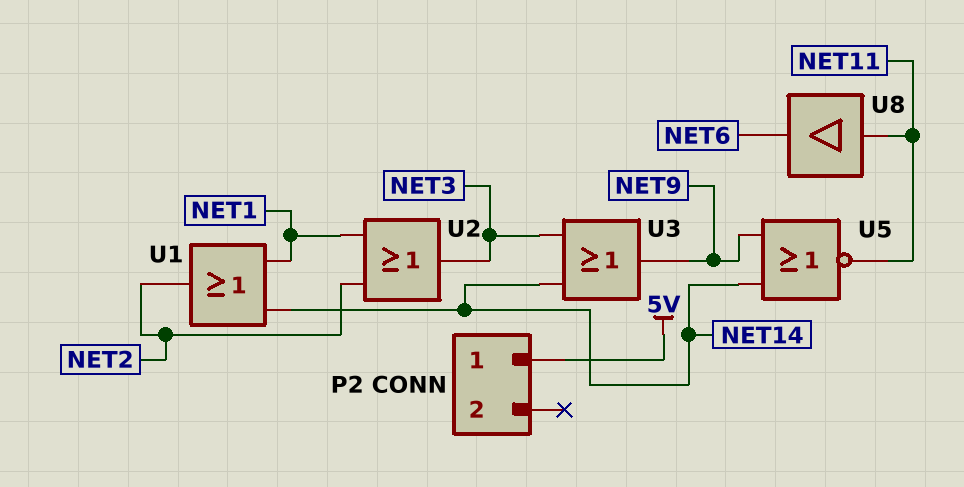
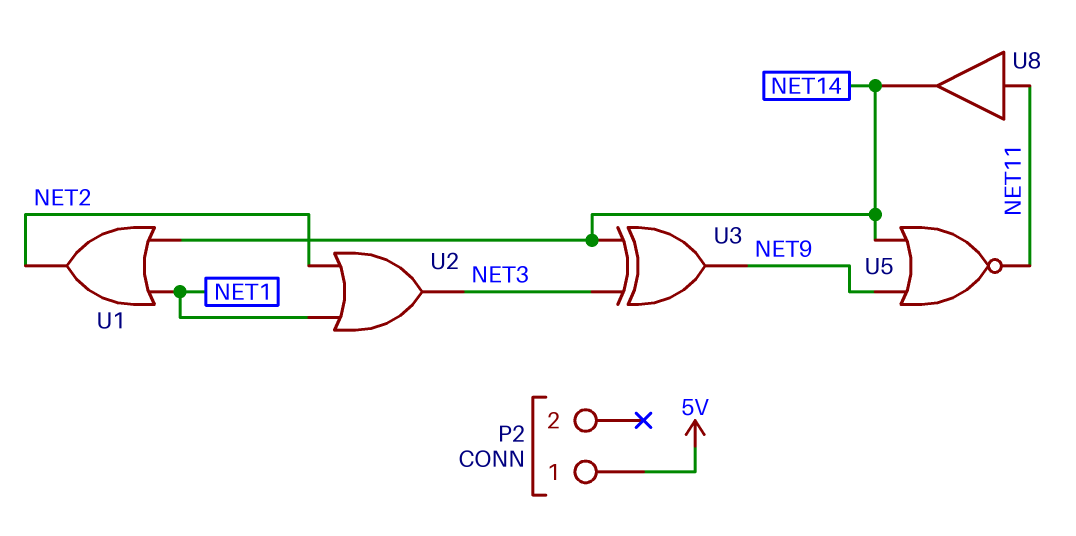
U3: OR (in NET3, in NET14, out NET9) -> XOR (in NET3, in NET14, out NET9)
U8: buffer (in NET11, out NET6) -> buffer (in NET11, out NET14)

